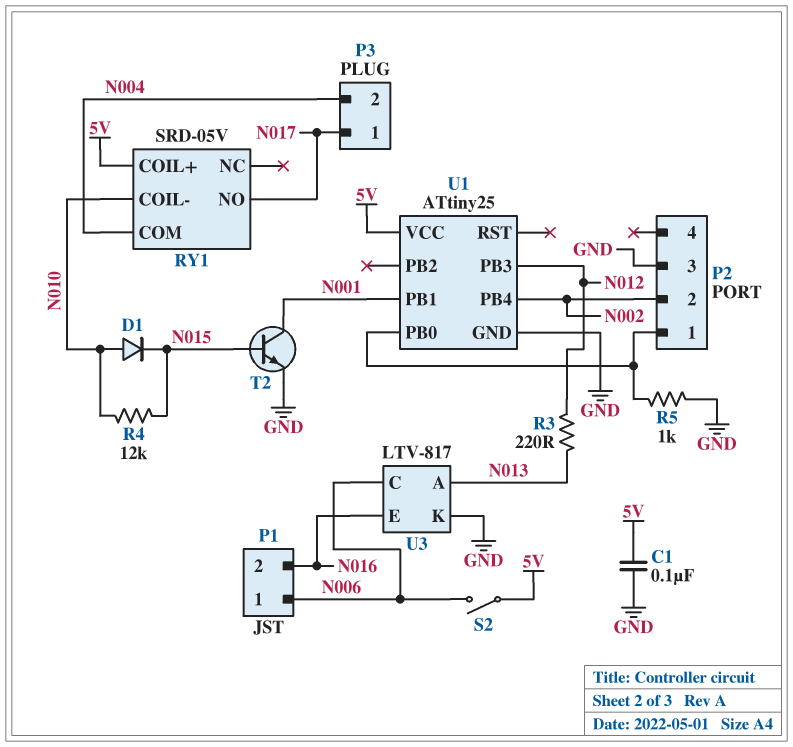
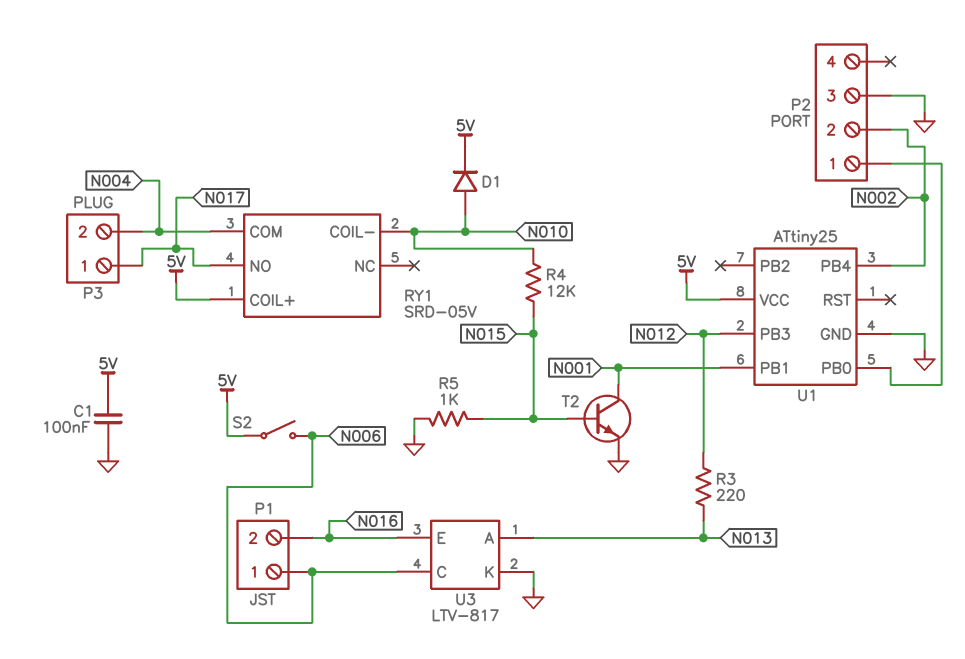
D1: diode (A N010, K N015) -> diode (A N010, K 5V)
R5: 1k (GND, P2/1) -> 1k (GND, N015)

